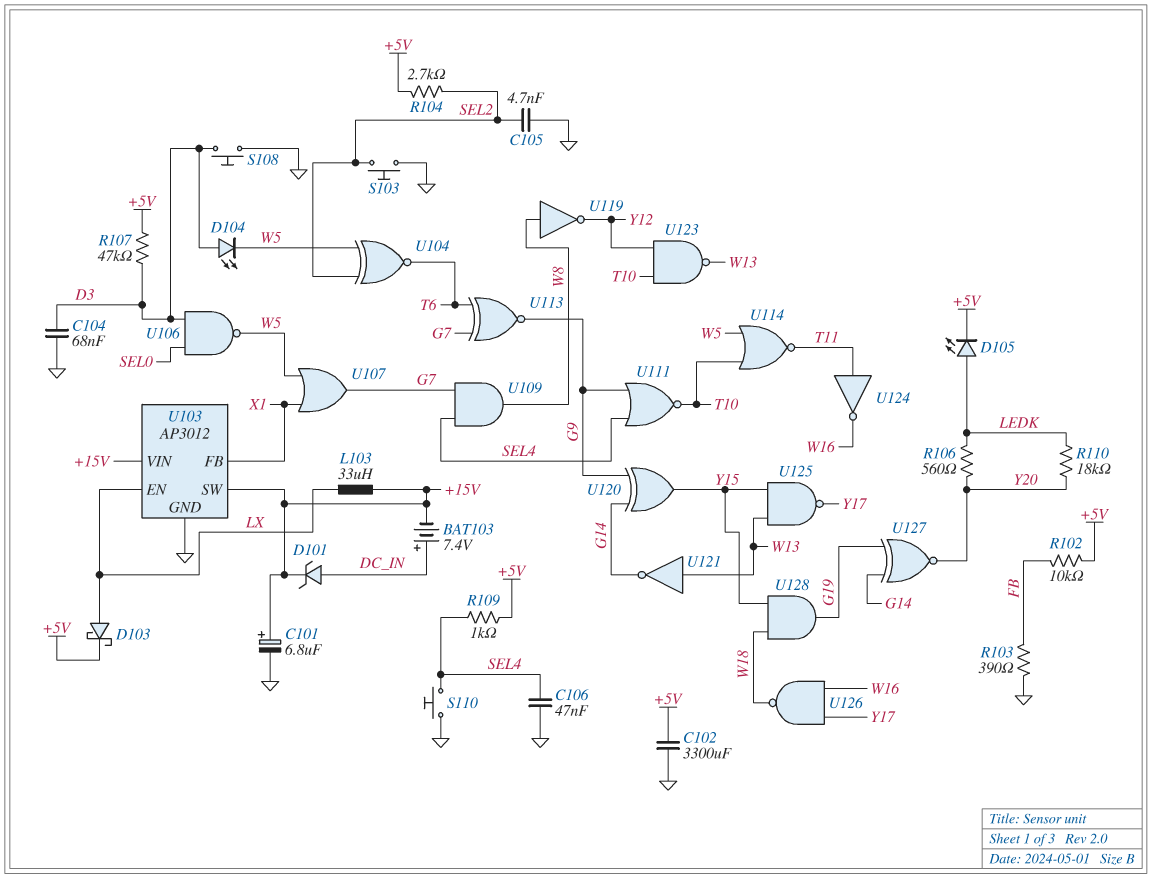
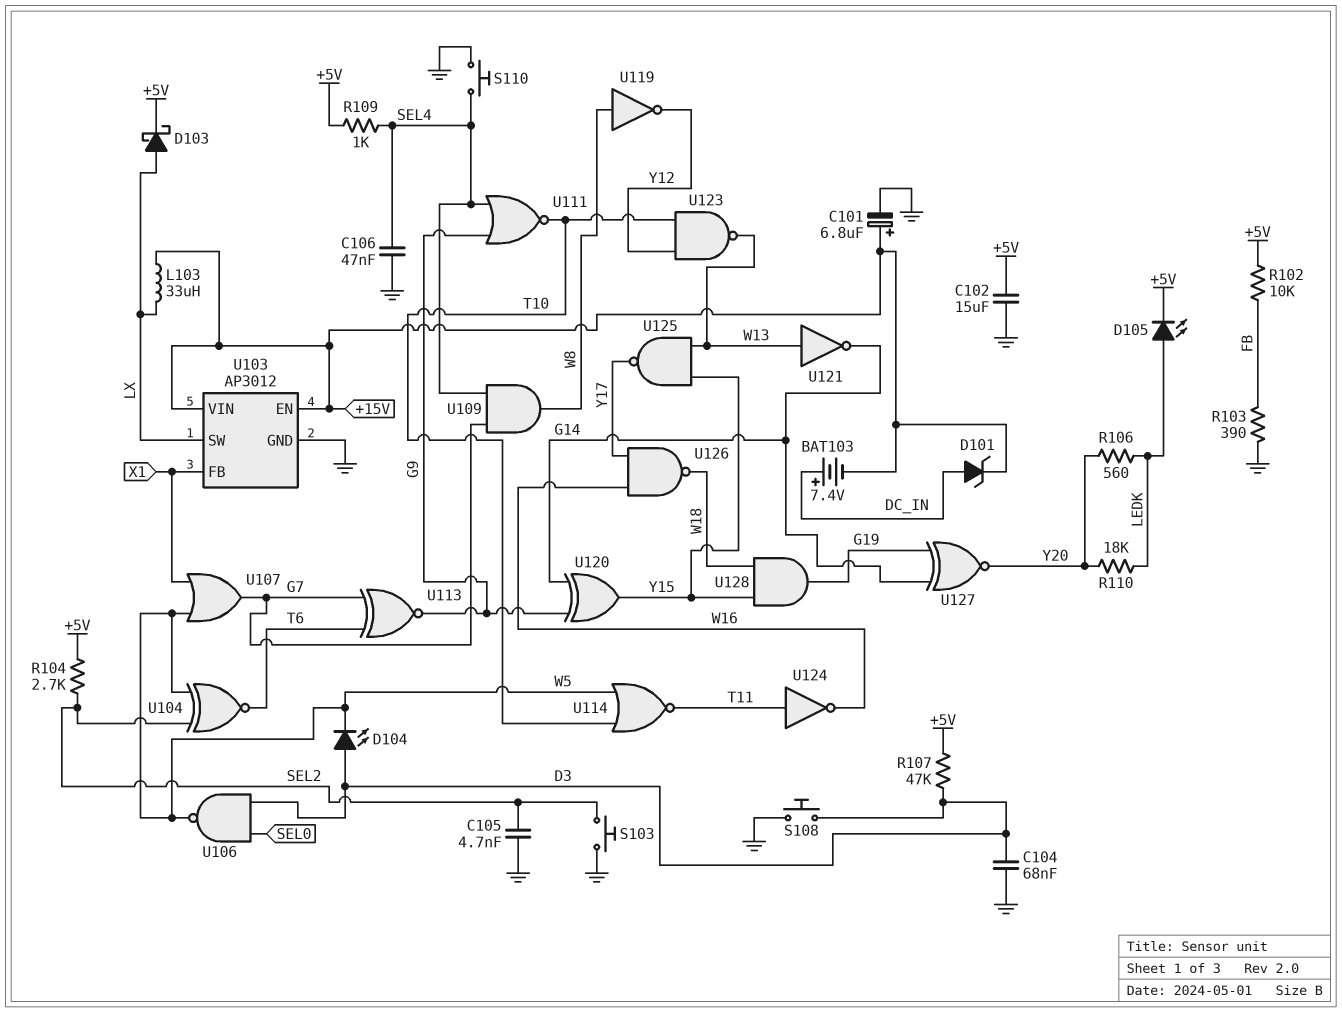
C102: 3300uF (+5V, GND) -> 15uF (+5V, GND)
U103 pin EN: LX -> +15V
U103 pin SW: +15V -> LX

